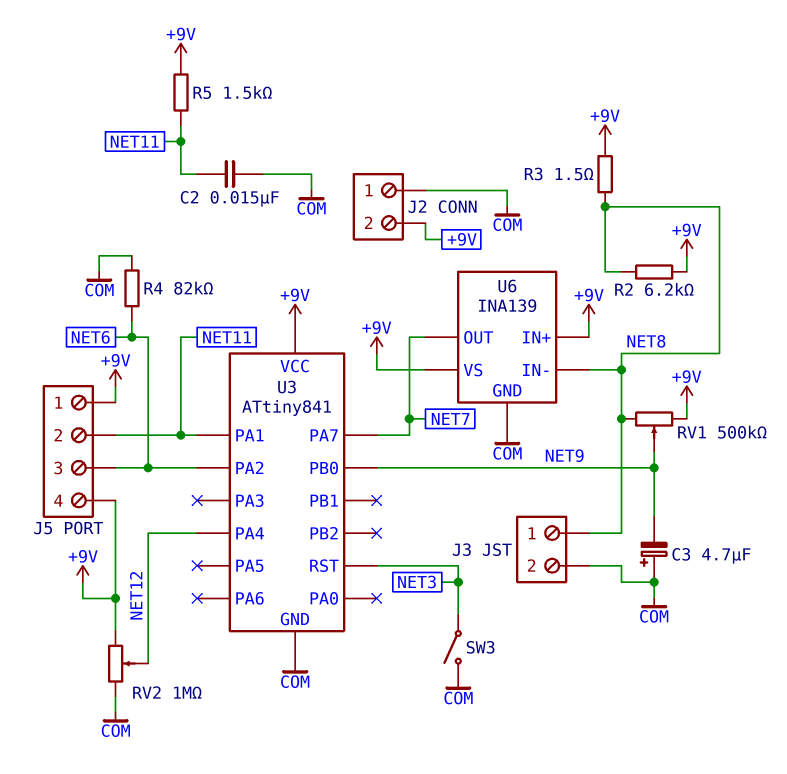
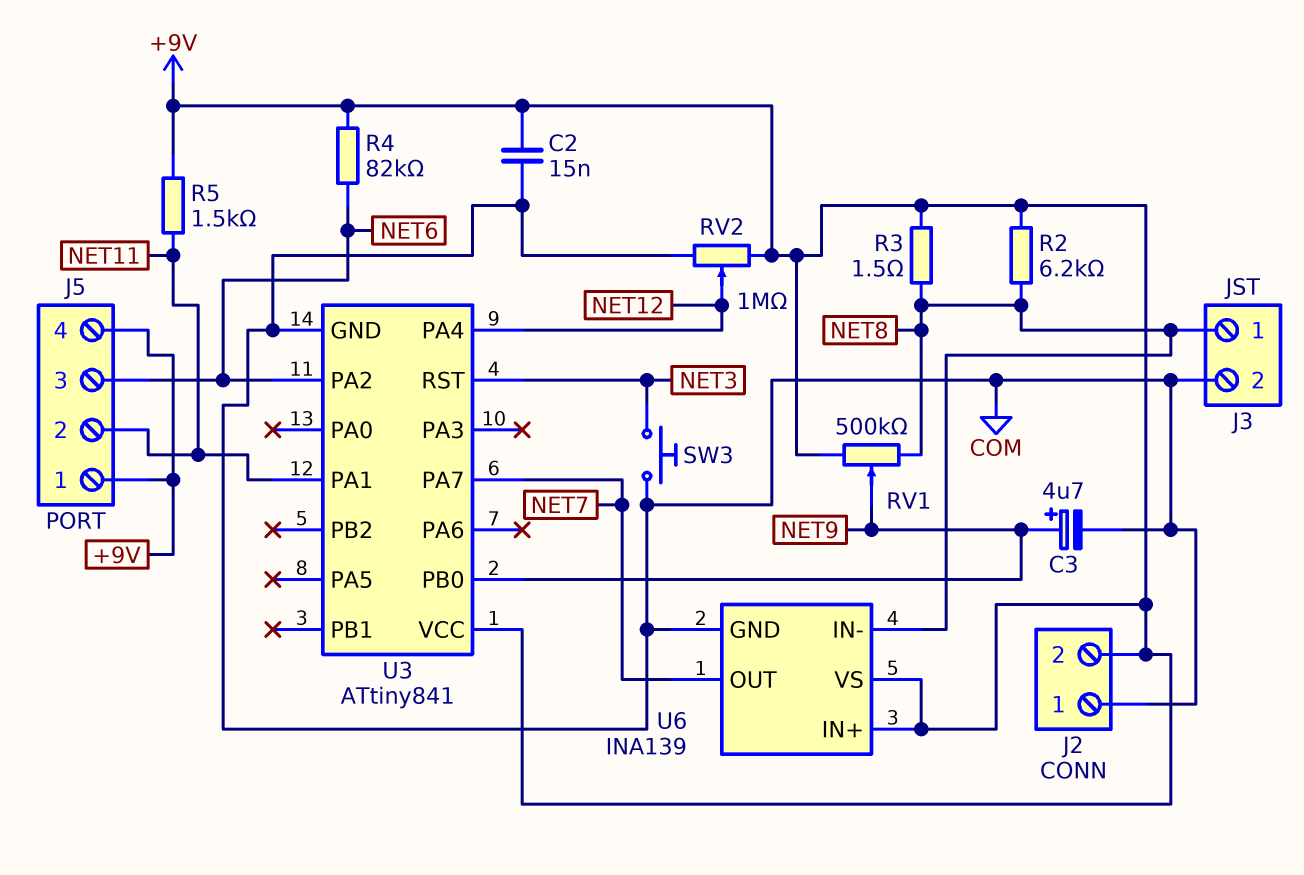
C2: 15nF (COM, NET11) -> 15nF (+9V, COM)
C3: 4.7uF (plus COM, minus NET9) -> 4.7uF (plus NET9, minus COM)
R4: 82k (COM, NET6) -> 82k (+9V, NET6)
SW3: switch (COM, NET3) -> button (COM, NET3)

